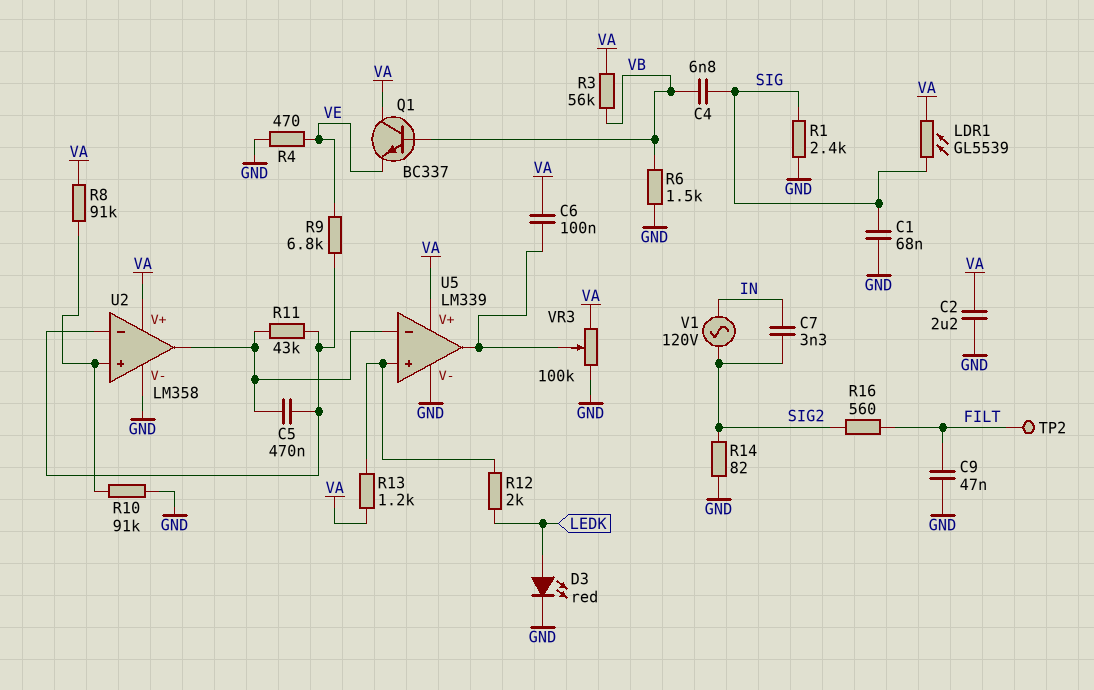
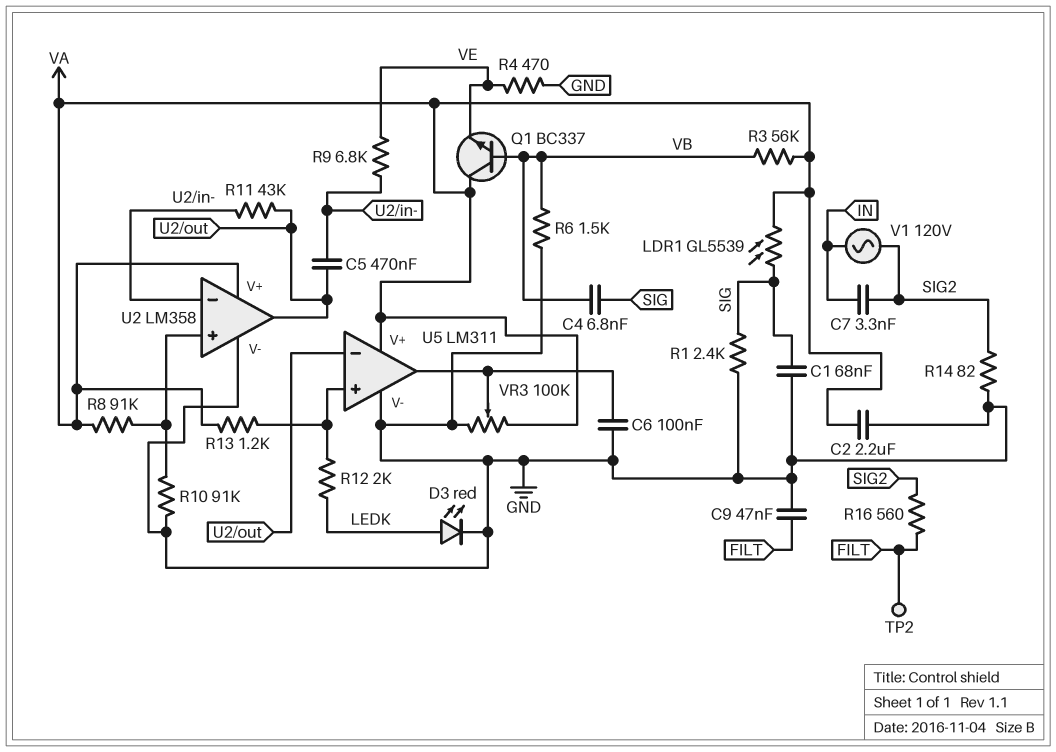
C6: 100nF (U5/out, VA) -> 100nF (GND, U5/out)
U5: LM339 -> LM311

